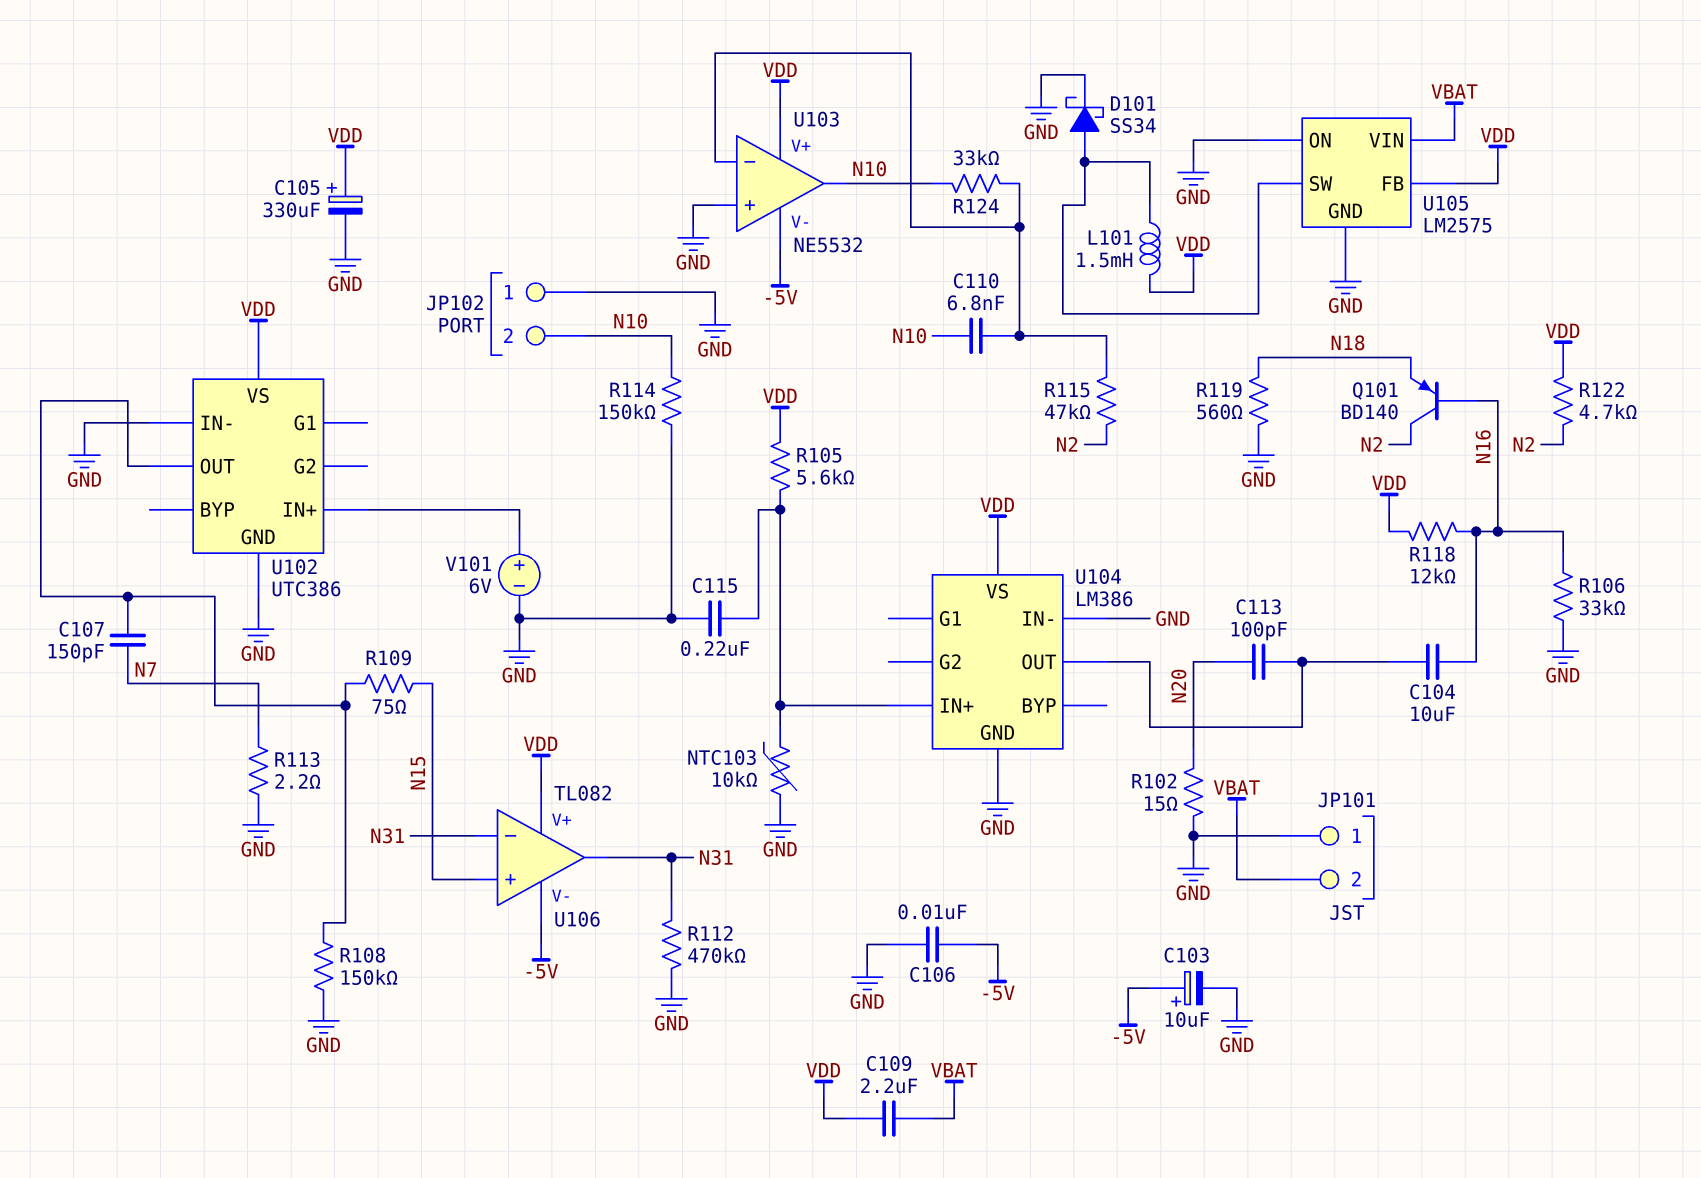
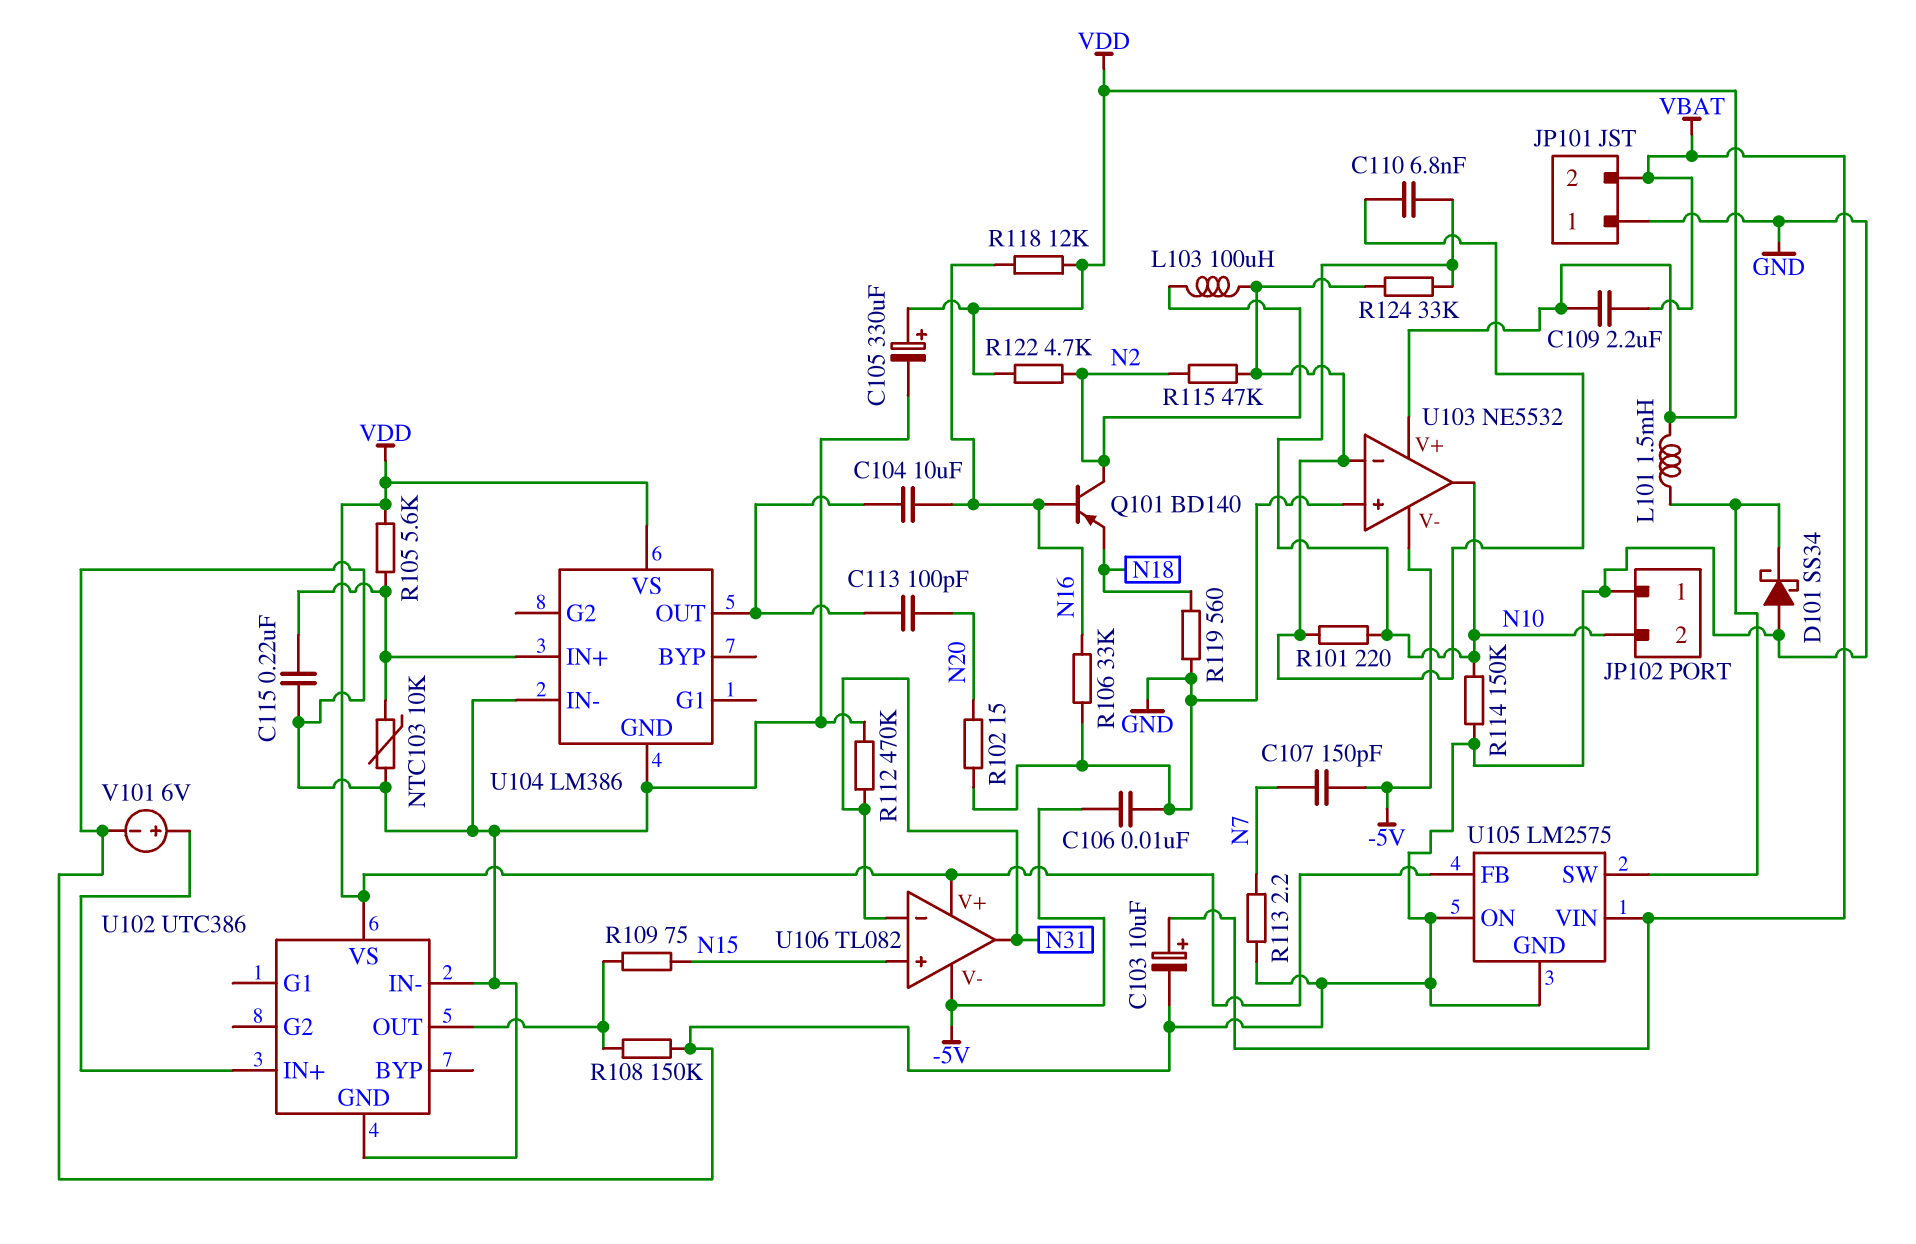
C103: 10uF (plus -5V, minus GND) -> 10uF (plus VBAT, minus GND)
C107: 150pF (N7, U102/OUT) -> 150pF (-5V, N7)
D101: schottky SS34 (A U105/SW, K GND) -> schottky SS34 (A GND, K U105/SW)
L103: none -> 100uH (N2, U103/in-)
R101: none -> 220 (N10, U103/in-)

